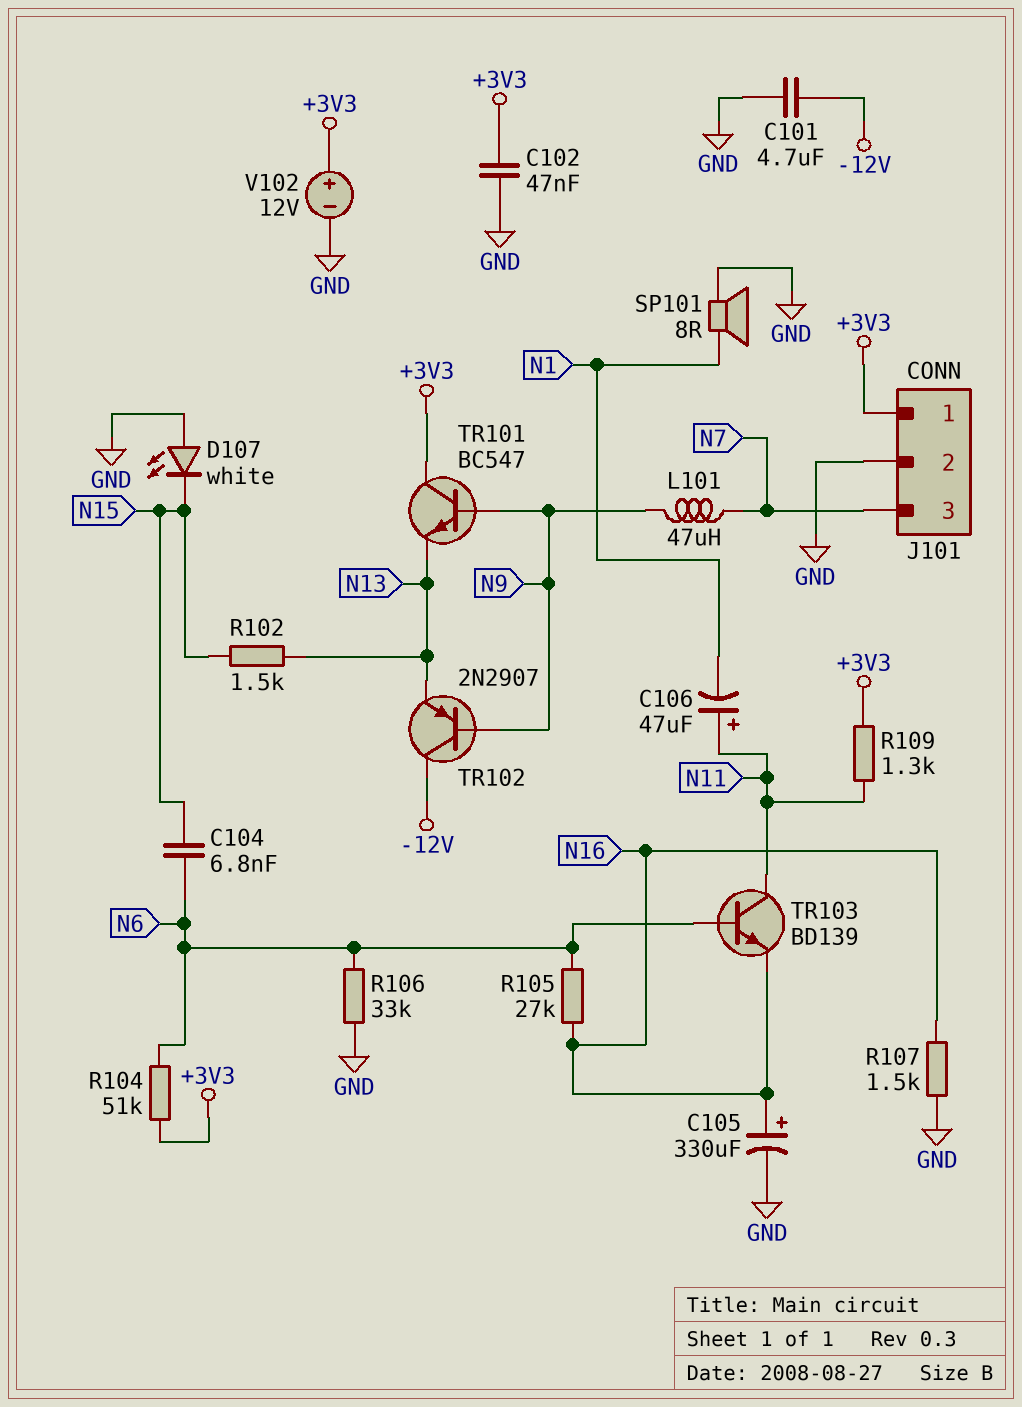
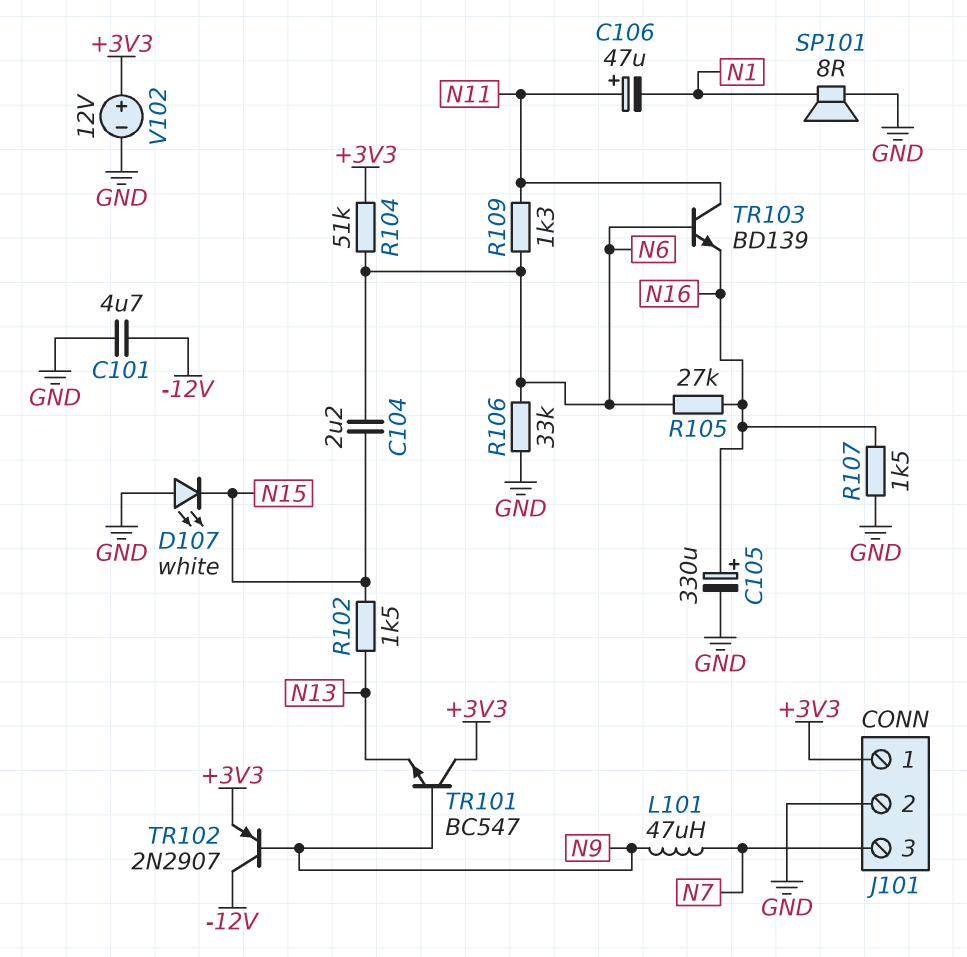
C102: 47nF (+3V3, GND) -> none
C104: 6.8nF (N6, N15) -> 2.2uF (N6, N15)
R109: 1.3k (+3V3, N11) -> 1.3k (N6, N11)
TR102: PNP 2N2907 (B N9, C -12V, E N13) -> PNP 2N2907 (B N9, C -12V, E +3V3)

